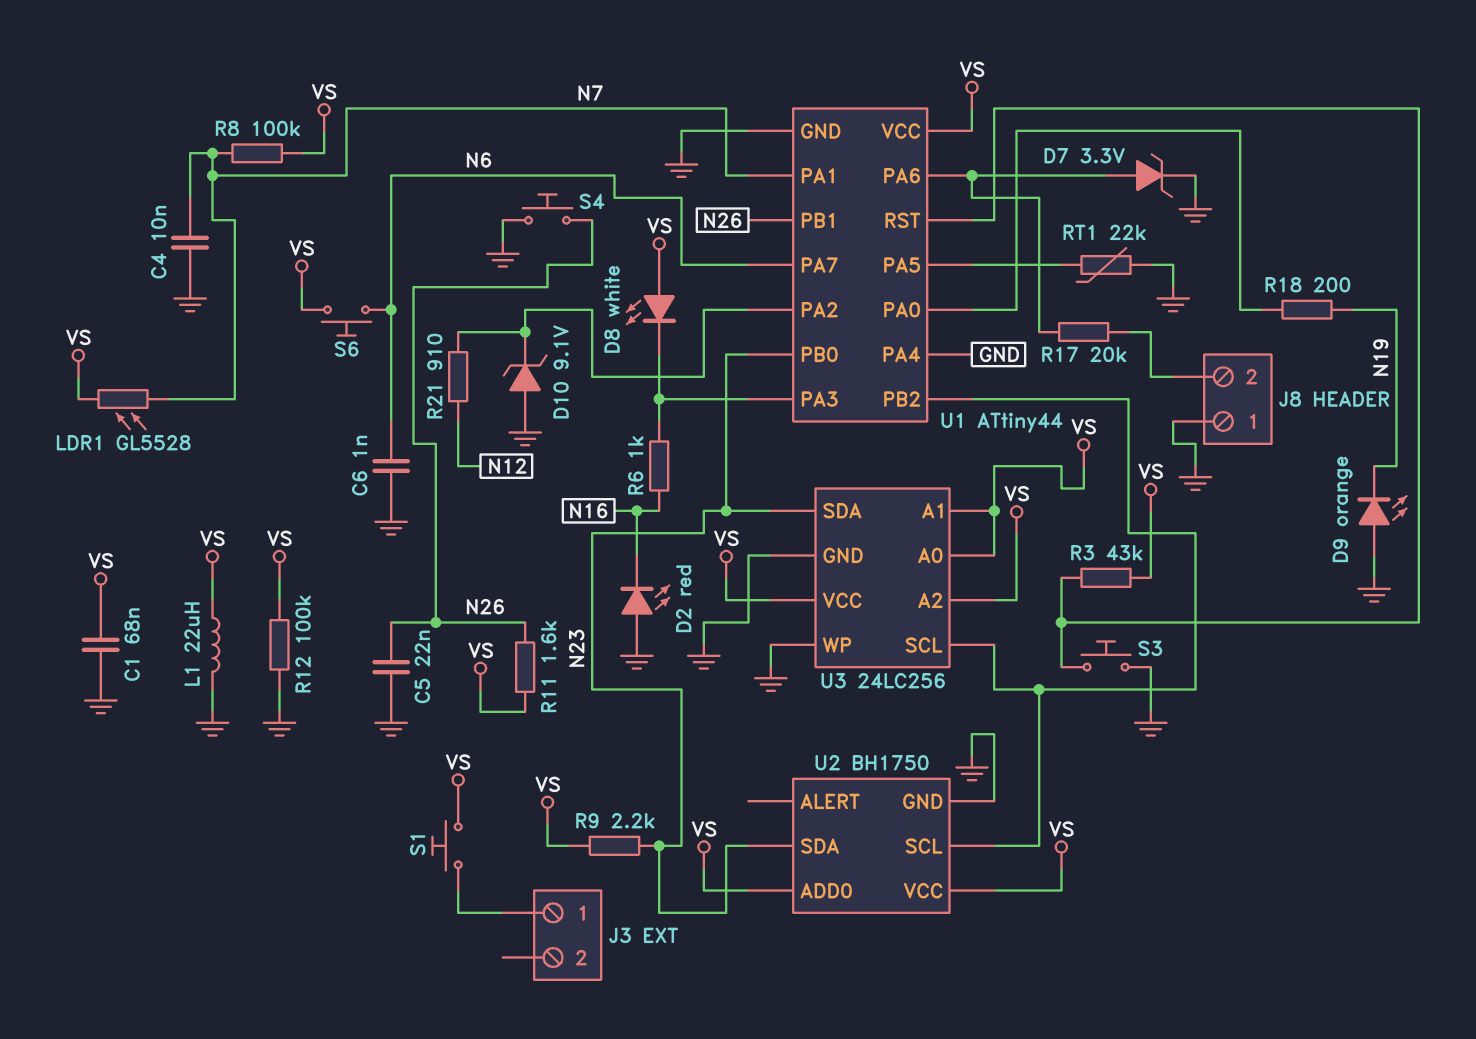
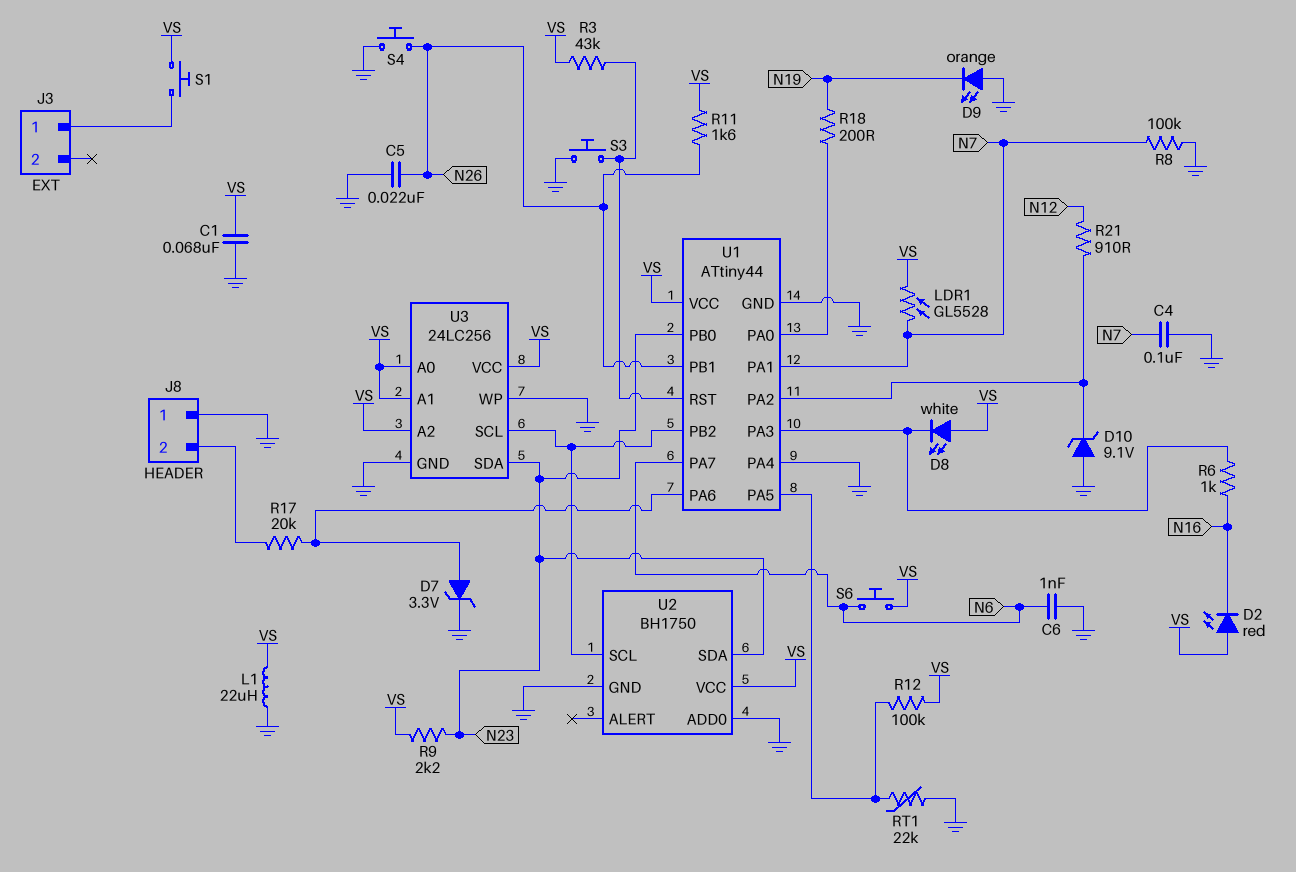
C4: 10nF (GND, N7) -> 100nF (GND, N7)
D2: LED red (A GND, K N16) -> LED red (A VS, K N16)
R8: 100k (N7, VS) -> 100k (GND, N7)
R12: 100k (GND, VS) -> 100k (U1/PA5, VS)
U2 pin ADD0: VS -> GND

